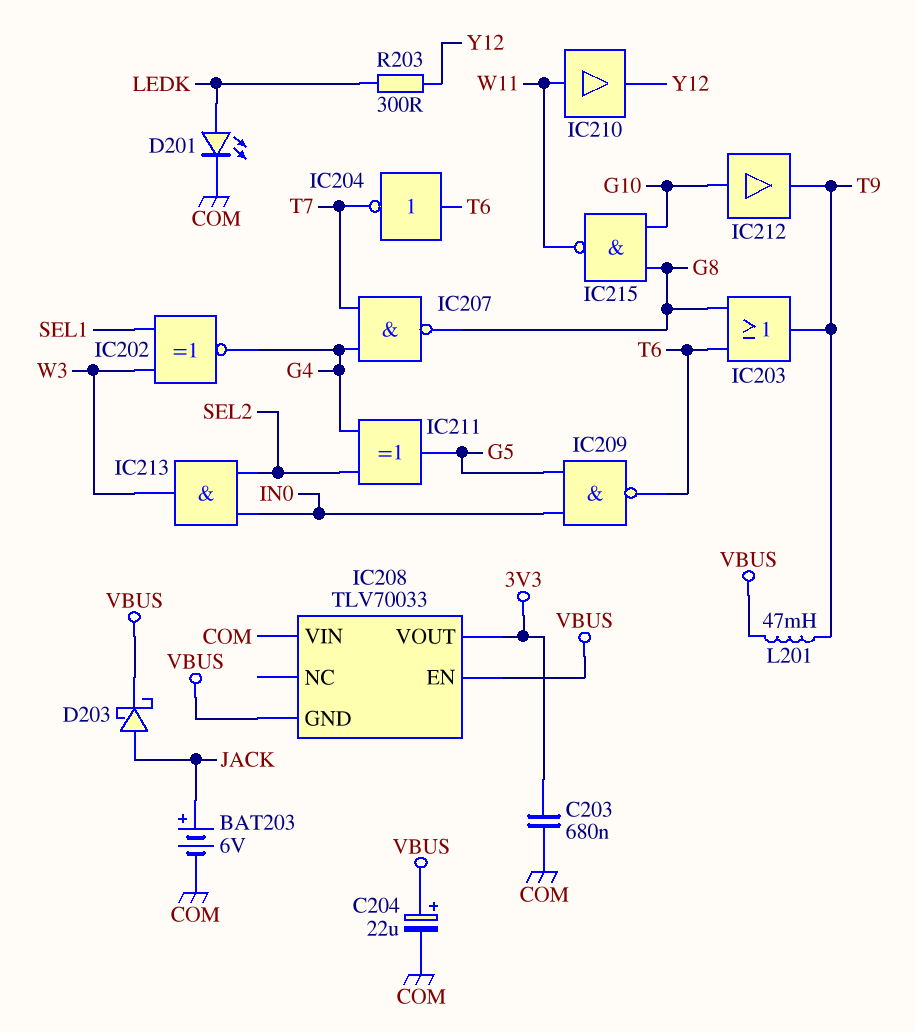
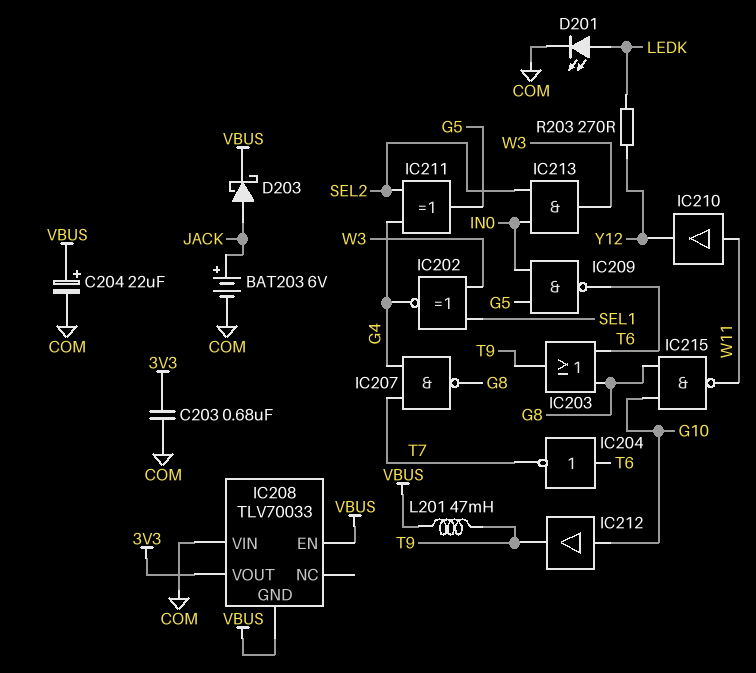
R203: 300 (LEDK, Y12) -> 270 (LEDK, Y12)

